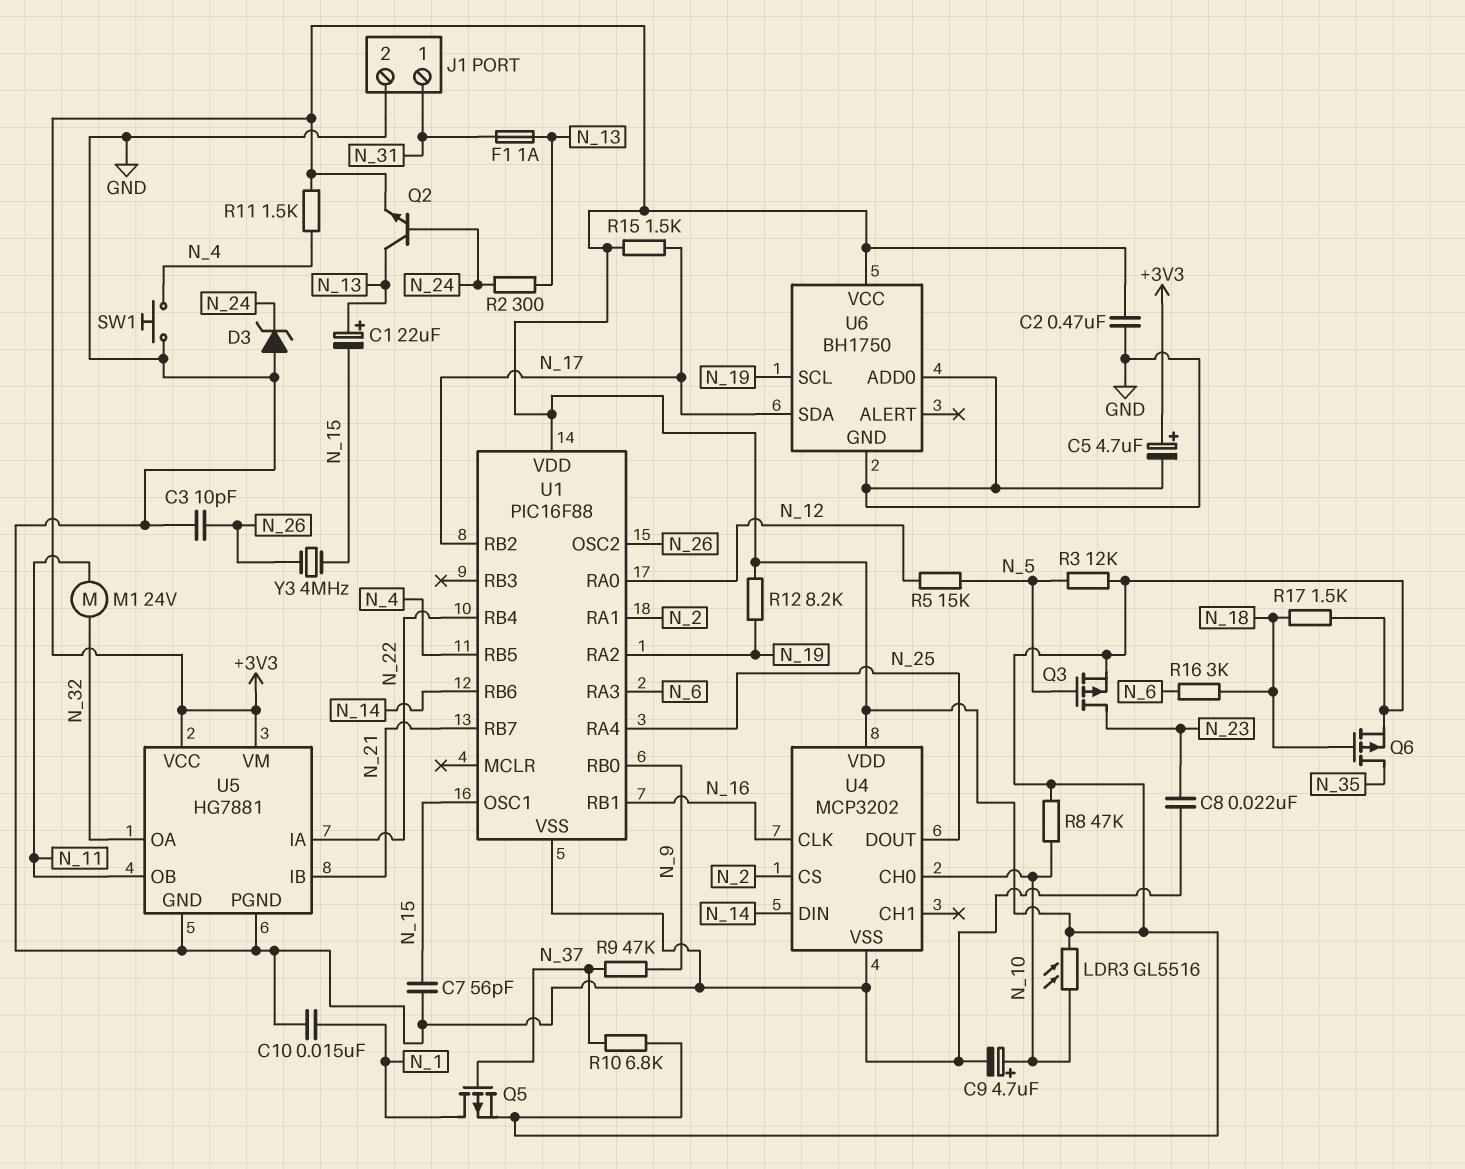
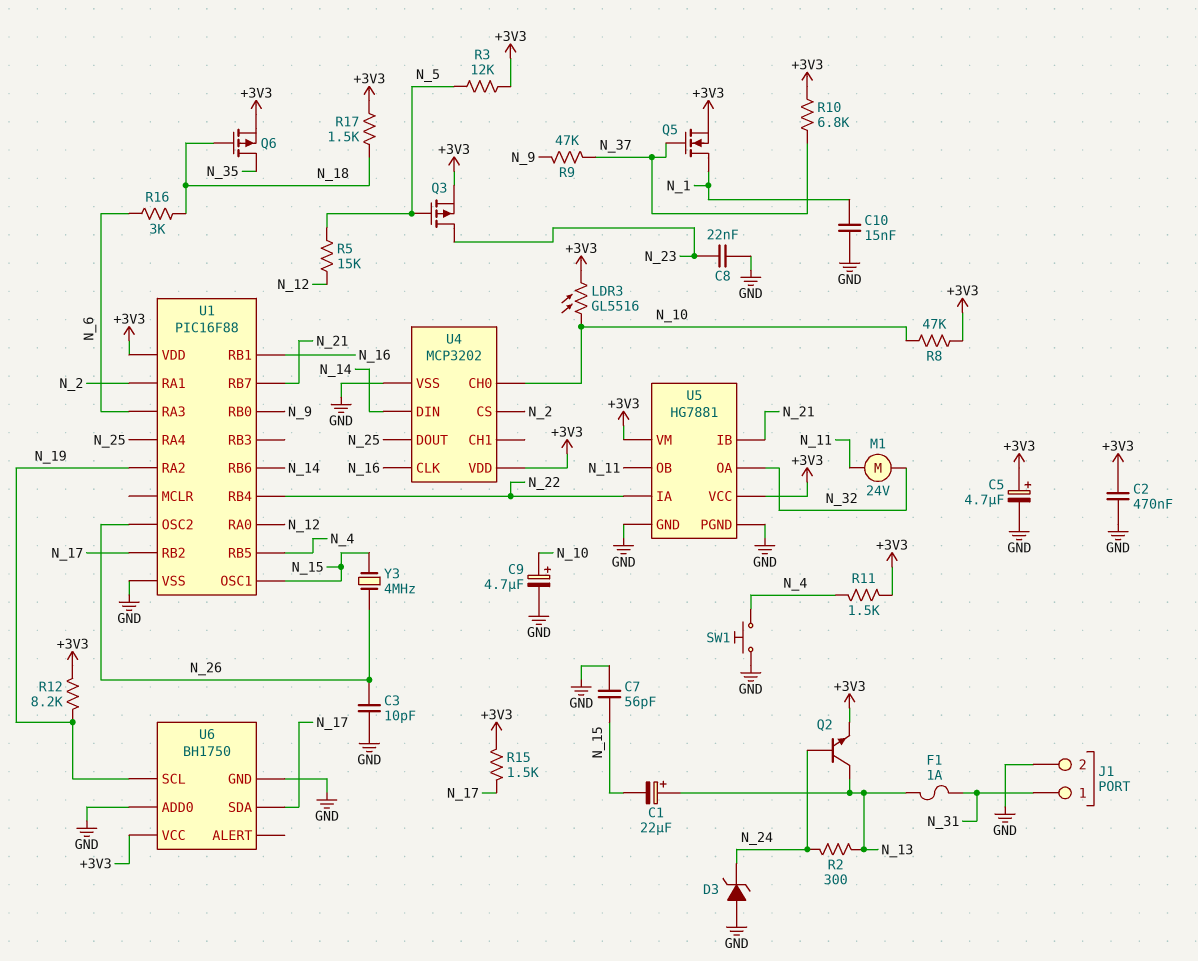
Q5: PMOS (G N_37, D N_1, S +3V3) -> NMOS (G N_37, D N_1, S +3V3)

